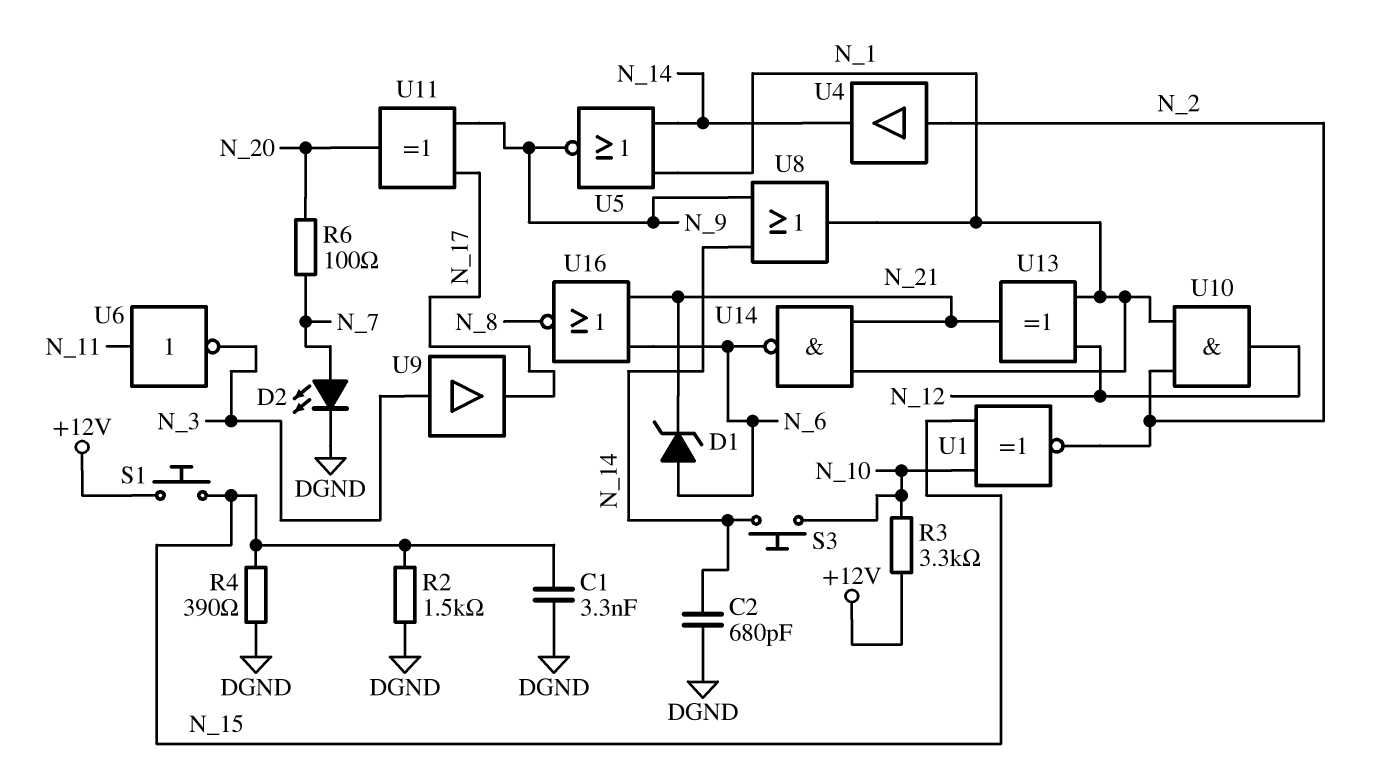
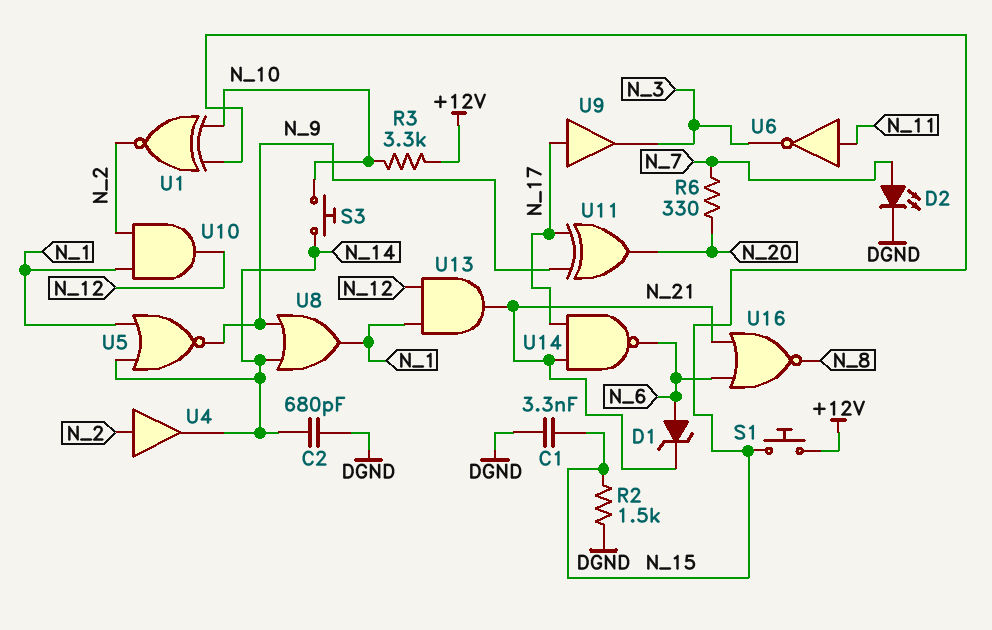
R4: 390 (DGND, N_15) -> none
R6: 100 (N_7, N_20) -> 330 (N_7, N_20)
U9: buffer (in N_3, out N_17) -> buffer (in N_17, out N_3)
U13: XOR (in N_1, in N_12, out N_21) -> AND (in N_1, in N_12, out N_21)
U14: NAND (in N_1, in N_21, out N_6) -> NAND (in N_17, in N_21, out N_6)

